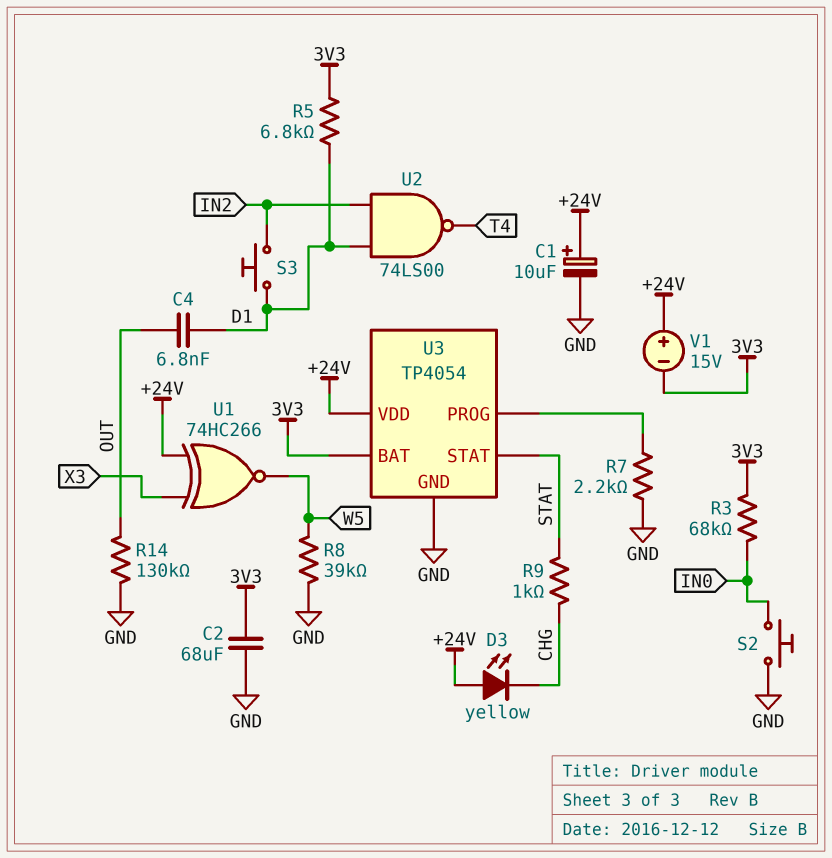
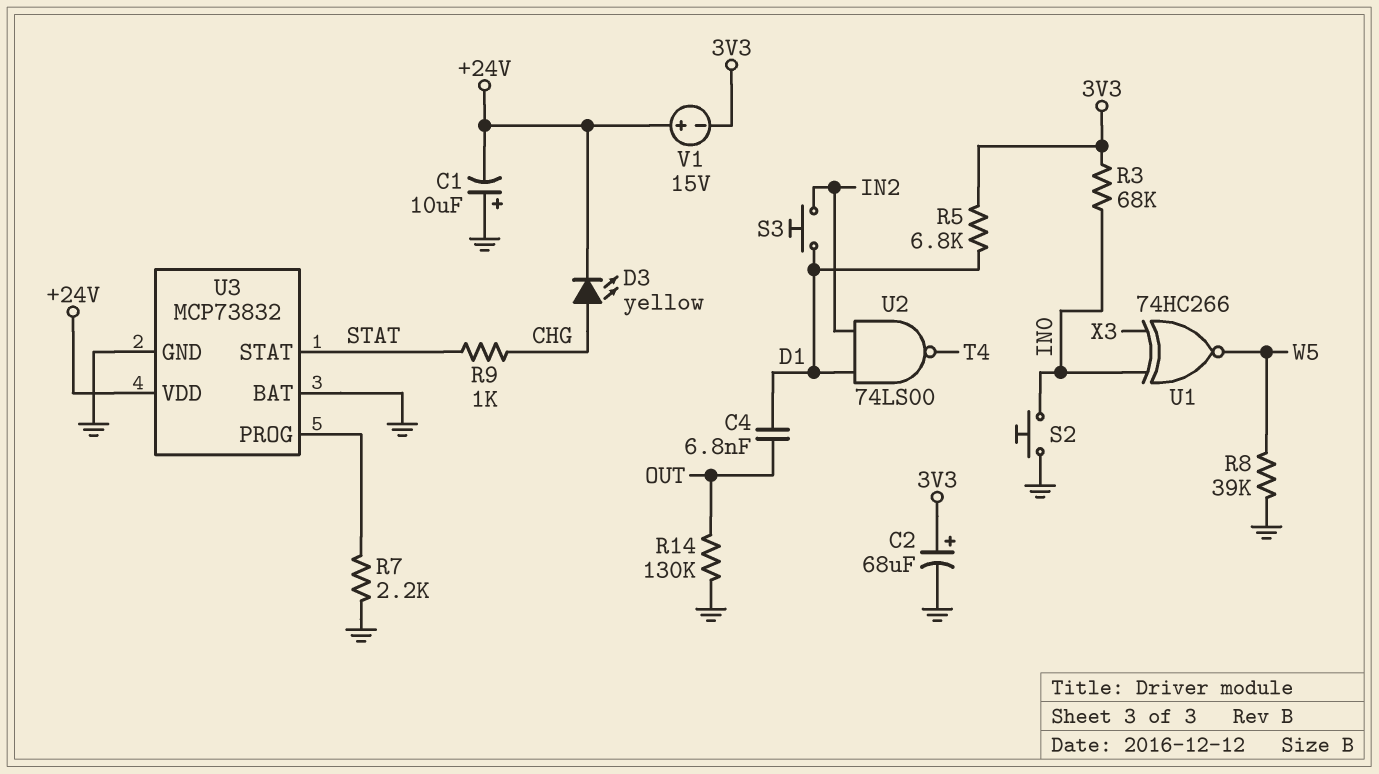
C1: 10uF (plus +24V, minus GND) -> 10uF (plus GND, minus +24V)
C2: 68uF (3V3, GND) -> 68uF (plus 3V3, minus GND)
D3: LED yellow (A +24V, K CHG) -> LED yellow (A CHG, K +24V)
U1: XNOR 74HC266 (in +24V, in X3, out W5) -> XNOR 74HC266 (in IN0, in X3, out W5)
U3: TP4054 -> MCP73832
U3 pin BAT: 3V3 -> GND

